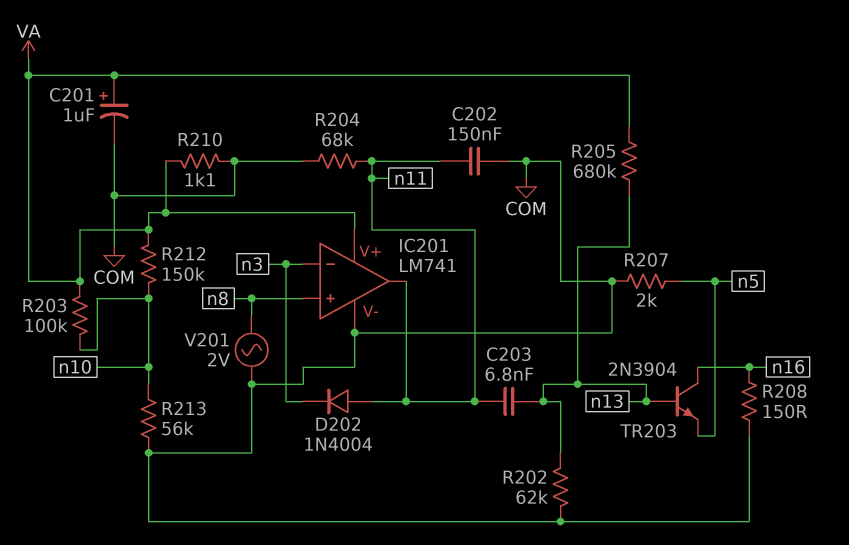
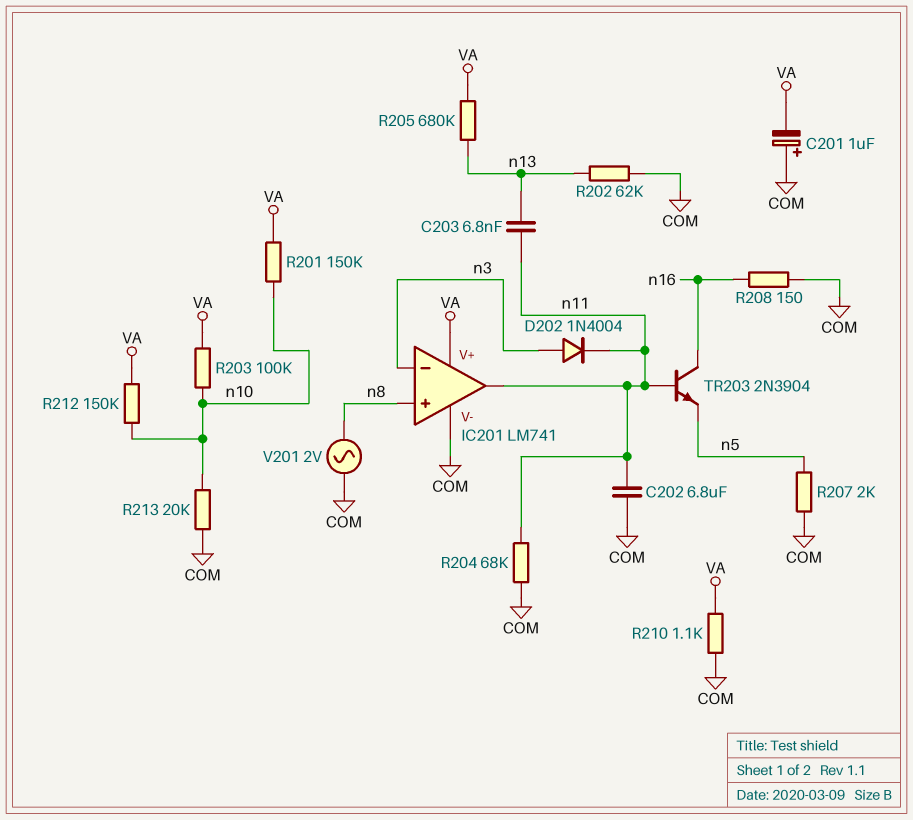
C201: 1uF (plus VA, minus COM) -> 1uF (plus COM, minus VA)
C202: 150nF (COM, n11) -> 6.8uF (COM, n11)
D202: diode 1N4004 (A n11, K n3) -> diode 1N4004 (A n3, K n11)
R201: none -> 150k (VA, n10)
R213: 56k (COM, n10) -> 20k (COM, n10)
TR203: NPN 2N3904 (B n13, C n16, E n5) -> NPN 2N3904 (B n11, C n16, E n5)

